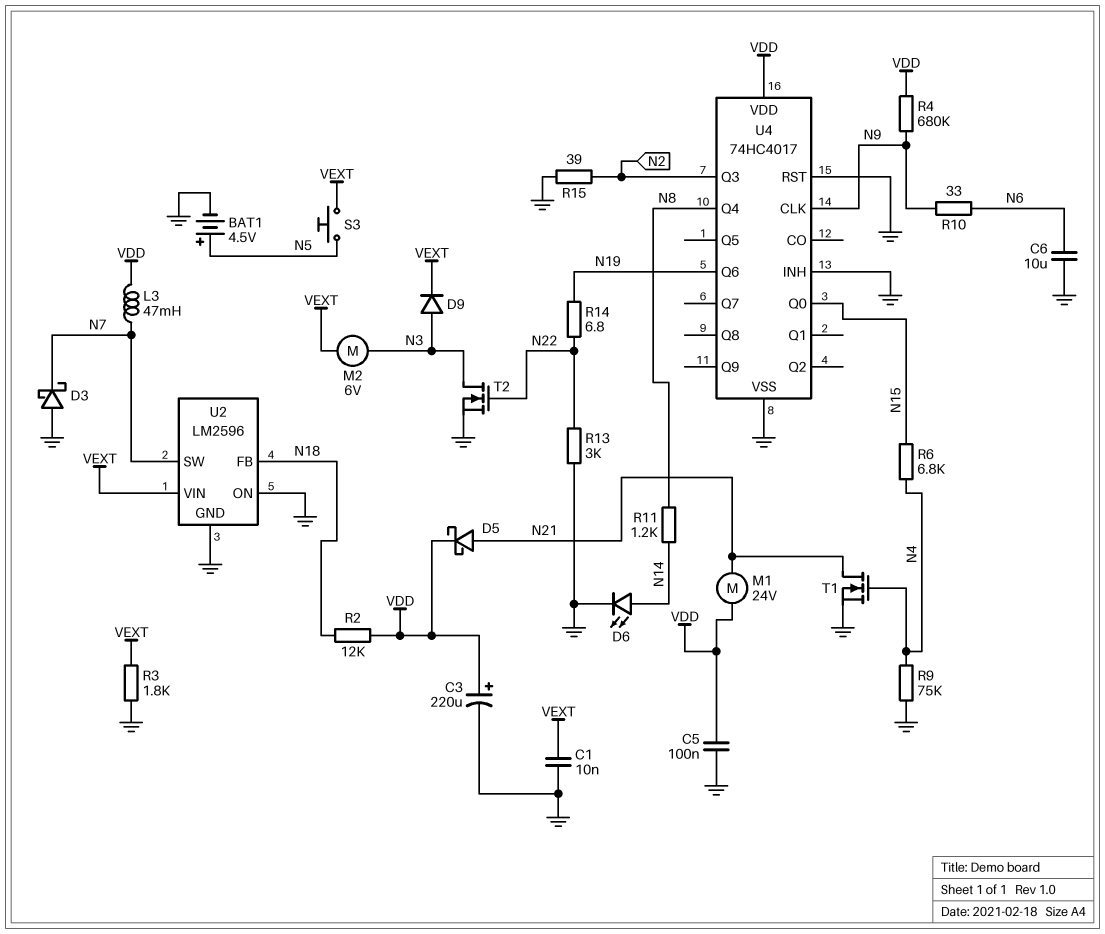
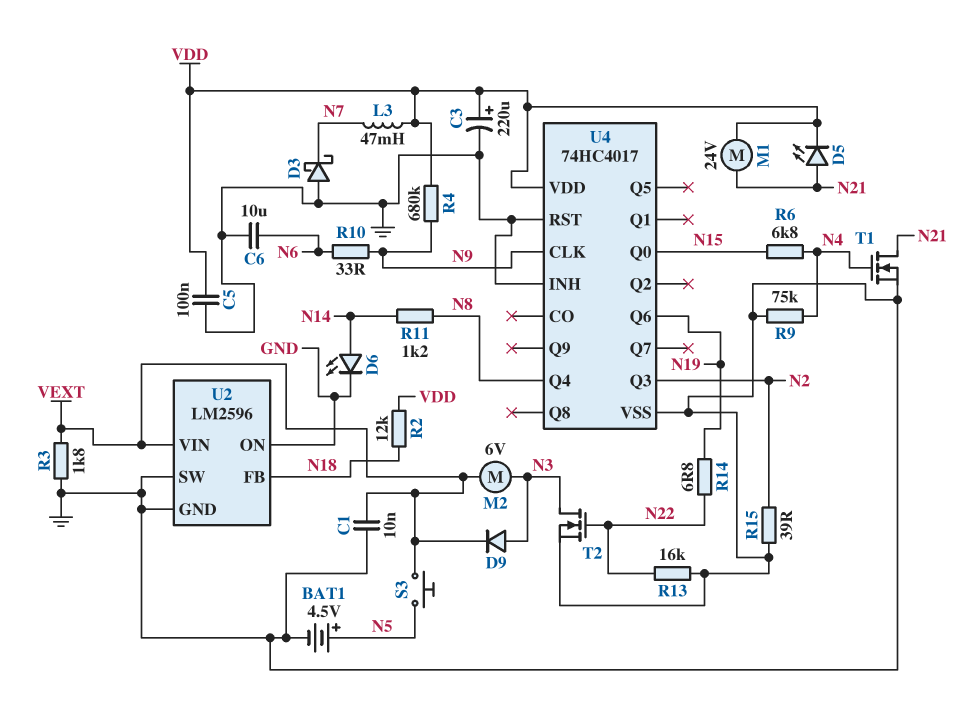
D5: schottky (A N21, K VDD) -> LED (A N21, K VDD)
R13: 3k (GND, N22) -> 16k (GND, N22)
U2 pin SW: N7 -> GND

